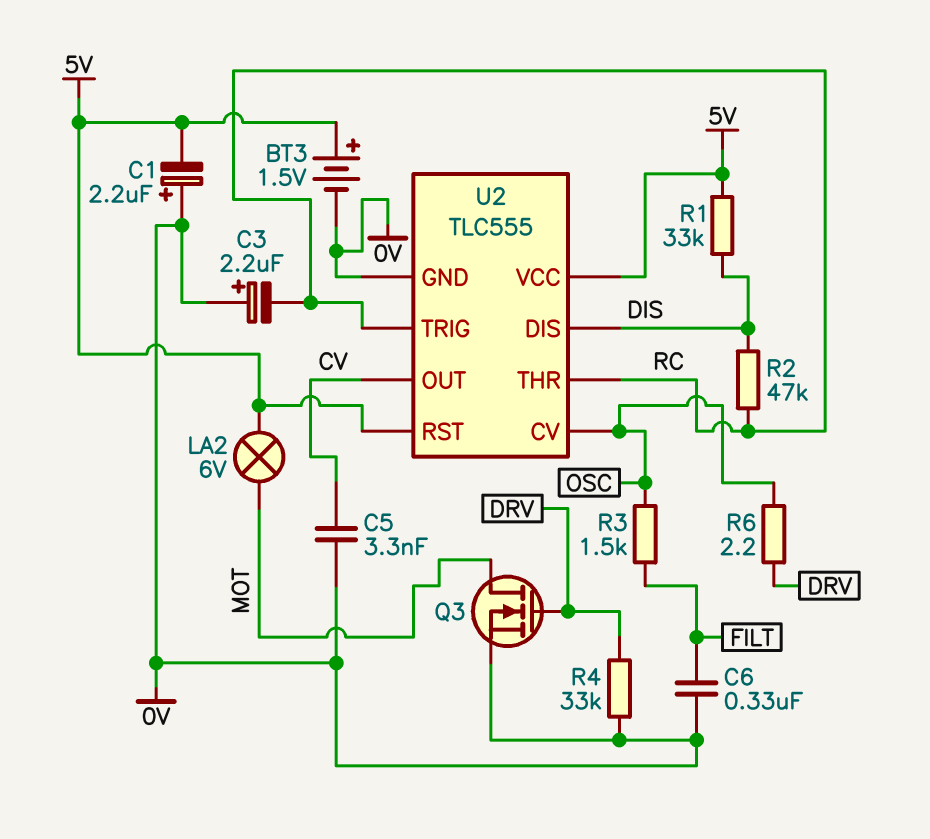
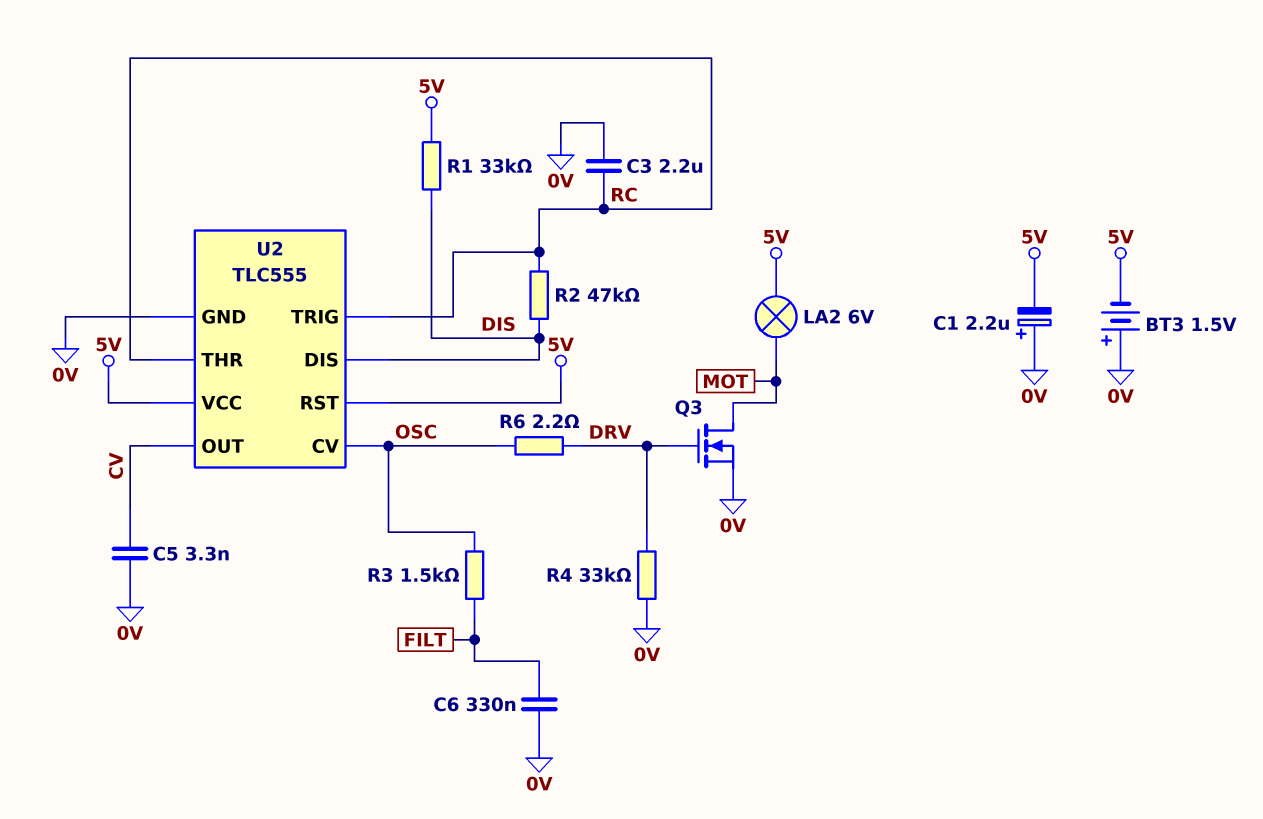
BT3: 1.5V (plus 5V, minus 0V) -> 1.5V (plus 0V, minus 5V)
C3: 2.2uF (plus 0V, minus RC) -> 2.2uF (0V, RC)

